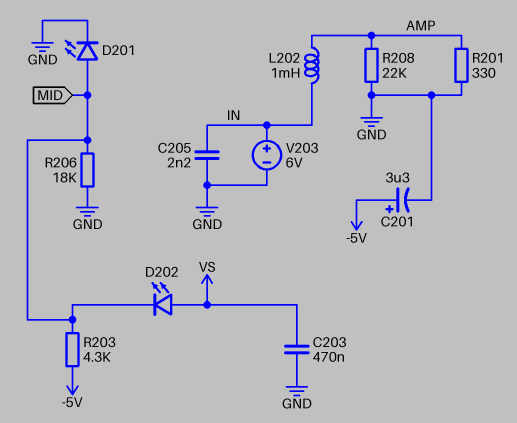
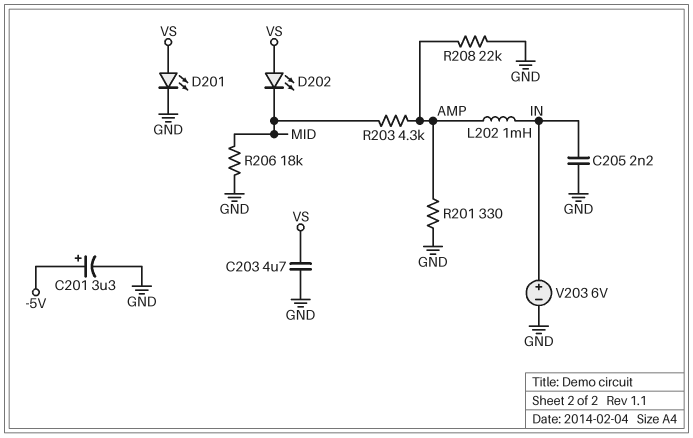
C203: 470nF (GND, VS) -> 4.7uF (GND, VS)
D201: LED (A MID, K GND) -> LED (A VS, K GND)
R203: 4.3k (-5V, MID) -> 4.3k (AMP, MID)

